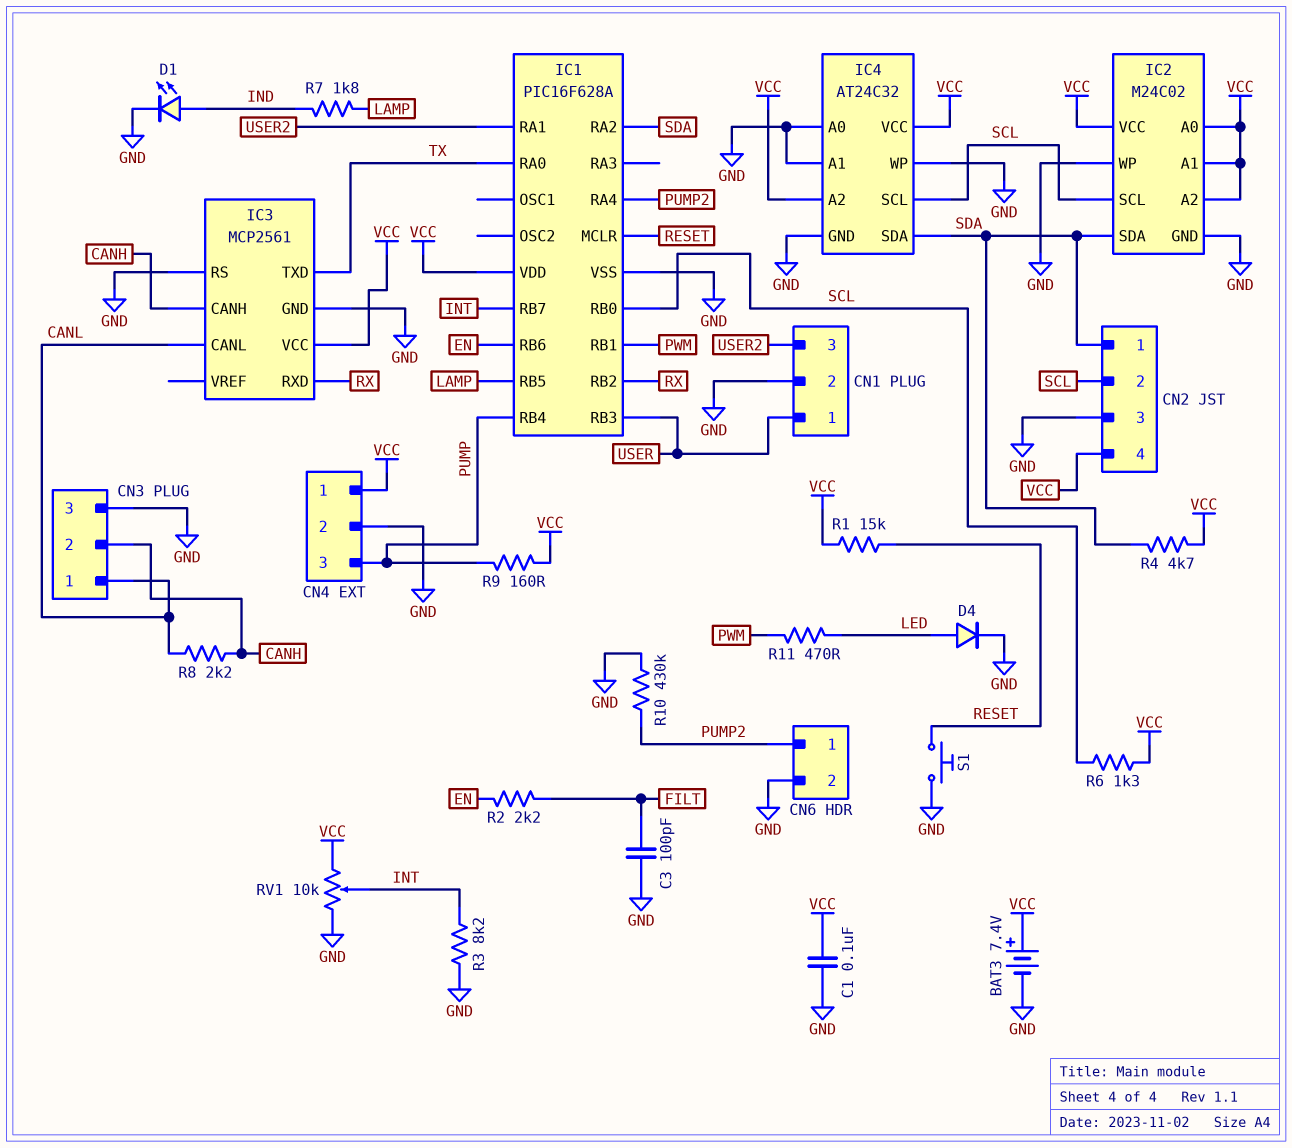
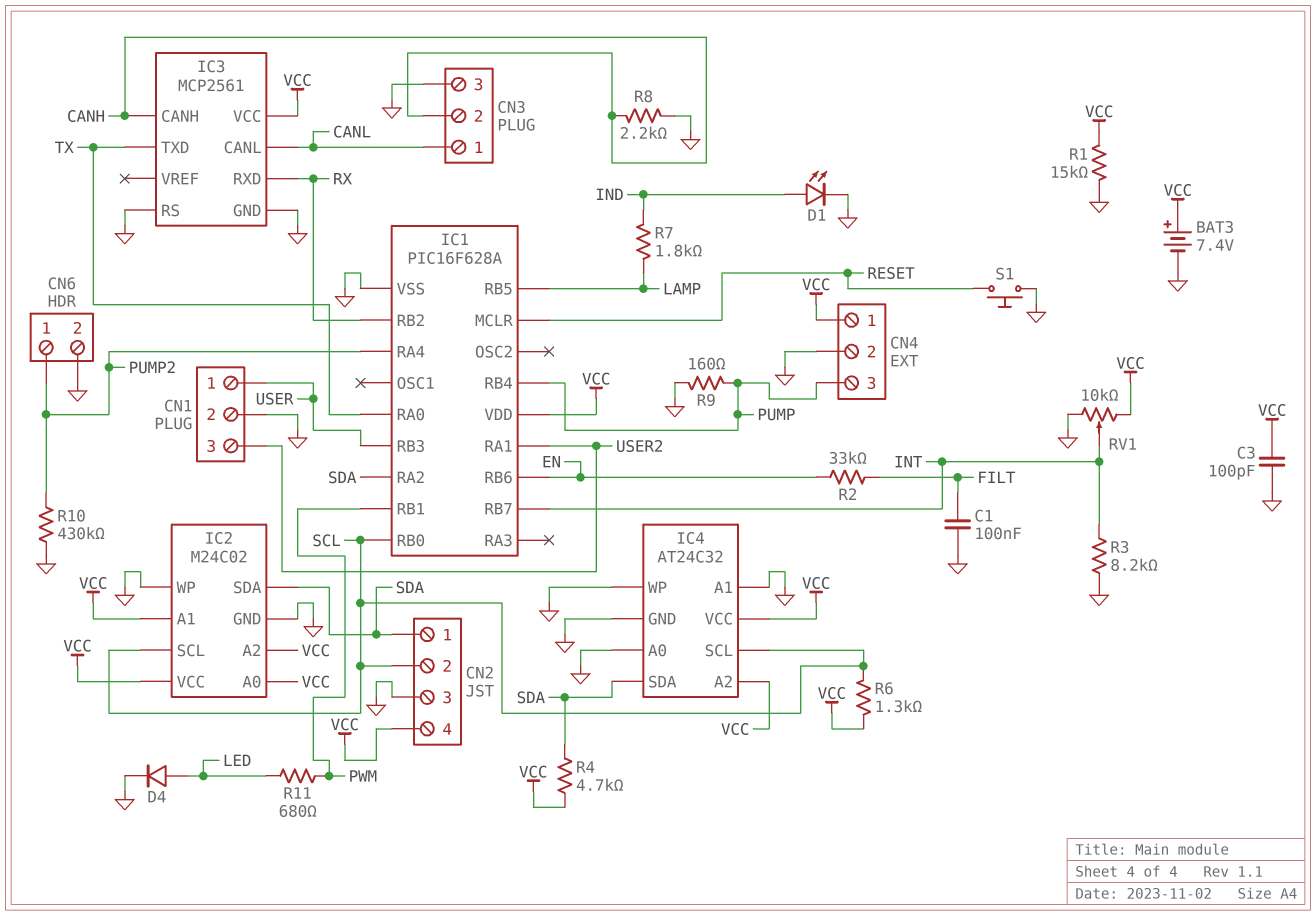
C1: 100nF (GND, VCC) -> 100nF (FILT, GND)
C3: 100pF (FILT, GND) -> 100pF (GND, VCC)
R1: 15k (RESET, VCC) -> 15k (GND, VCC)
R2: 2.2k (EN, FILT) -> 33k (EN, FILT)
R8: 2.2k (CANH, CANL) -> 2.2k (CANH, GND)
R9: 160 (PUMP, VCC) -> 160 (GND, PUMP)
R11: 470 (LED, PWM) -> 680 (LED, PWM)

